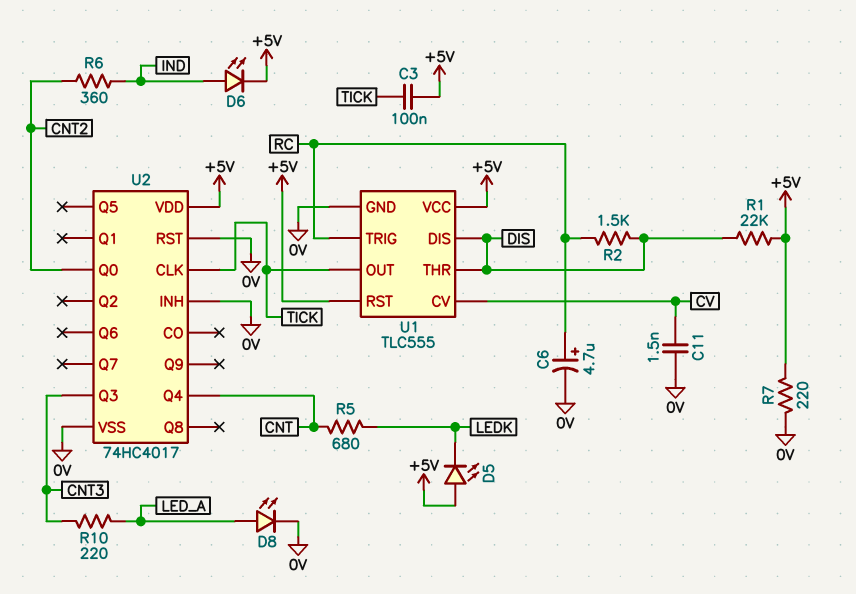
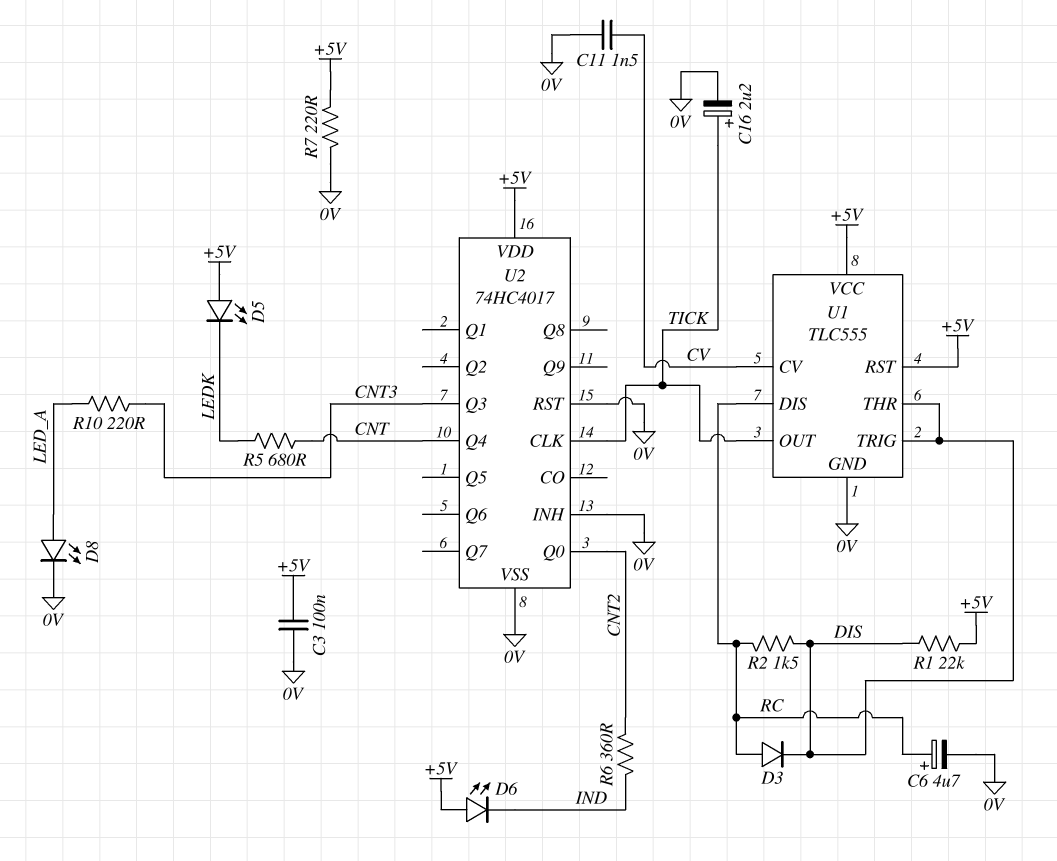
C3: 100nF (+5V, TICK) -> 100nF (+5V, 0V)
C16: none -> 2.2uF (plus TICK, minus 0V)
D3: none -> diode (A RC, K DIS)
D6: LED (A IND, K +5V) -> LED (A +5V, K IND)
U1 pin DIS: DIS -> RC
U1 pin TRIG: RC -> DIS

